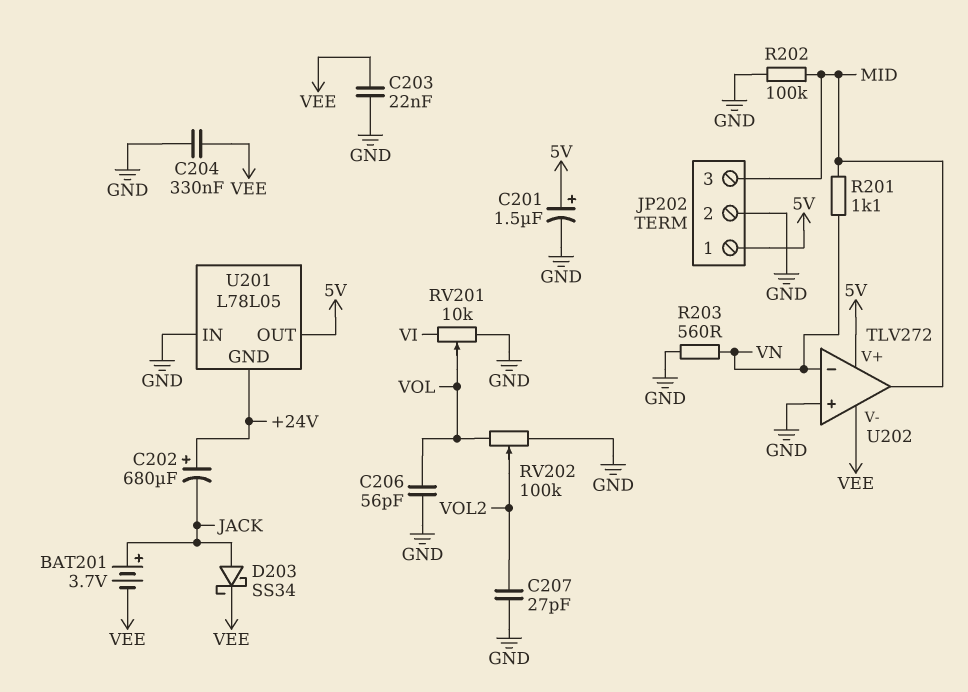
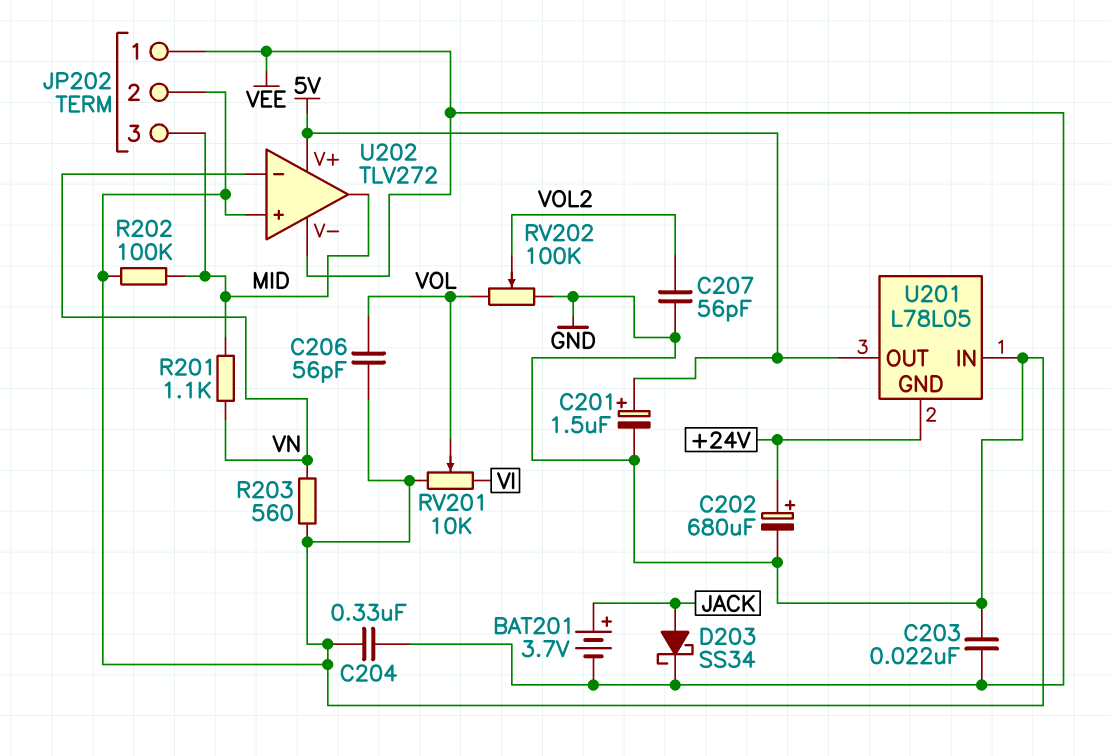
C202: 680uF (plus +24V, minus JACK) -> 680uF (plus +24V, minus GND)
C207: 27pF (GND, VOL2) -> 56pF (GND, VOL2)
JP202 pin 1: 5V -> VEE

